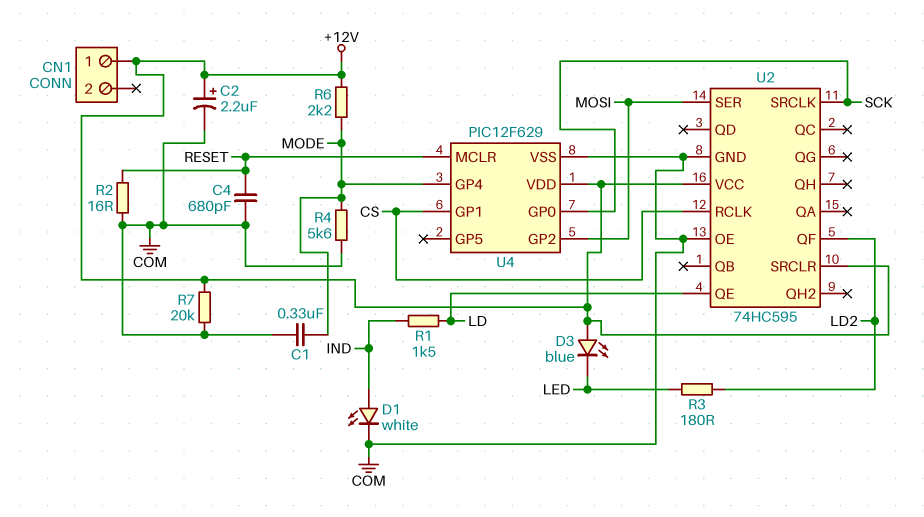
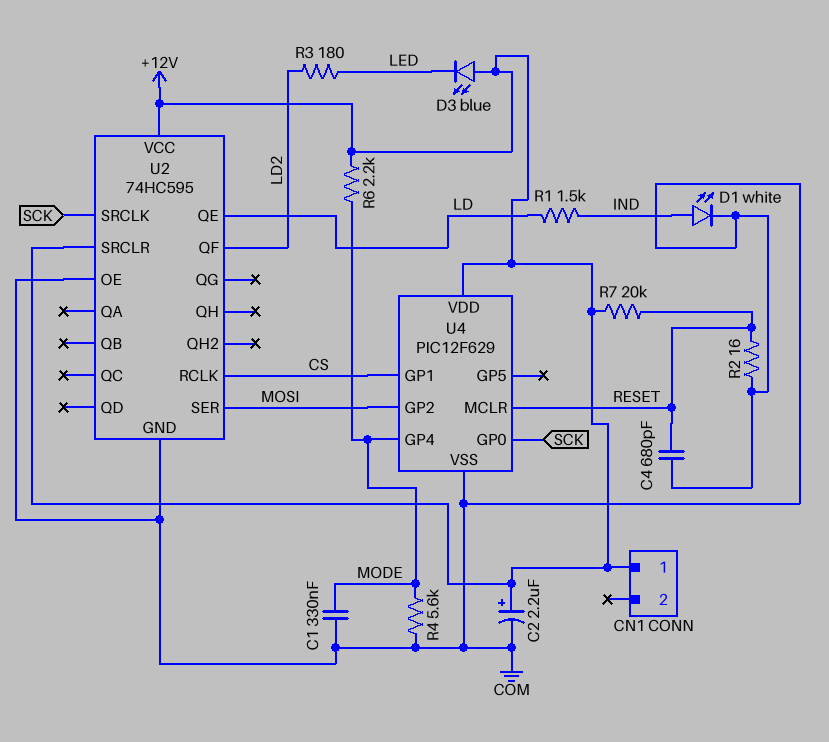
R7: 20k (+12V, COM) -> 20k (+12V, RESET)

